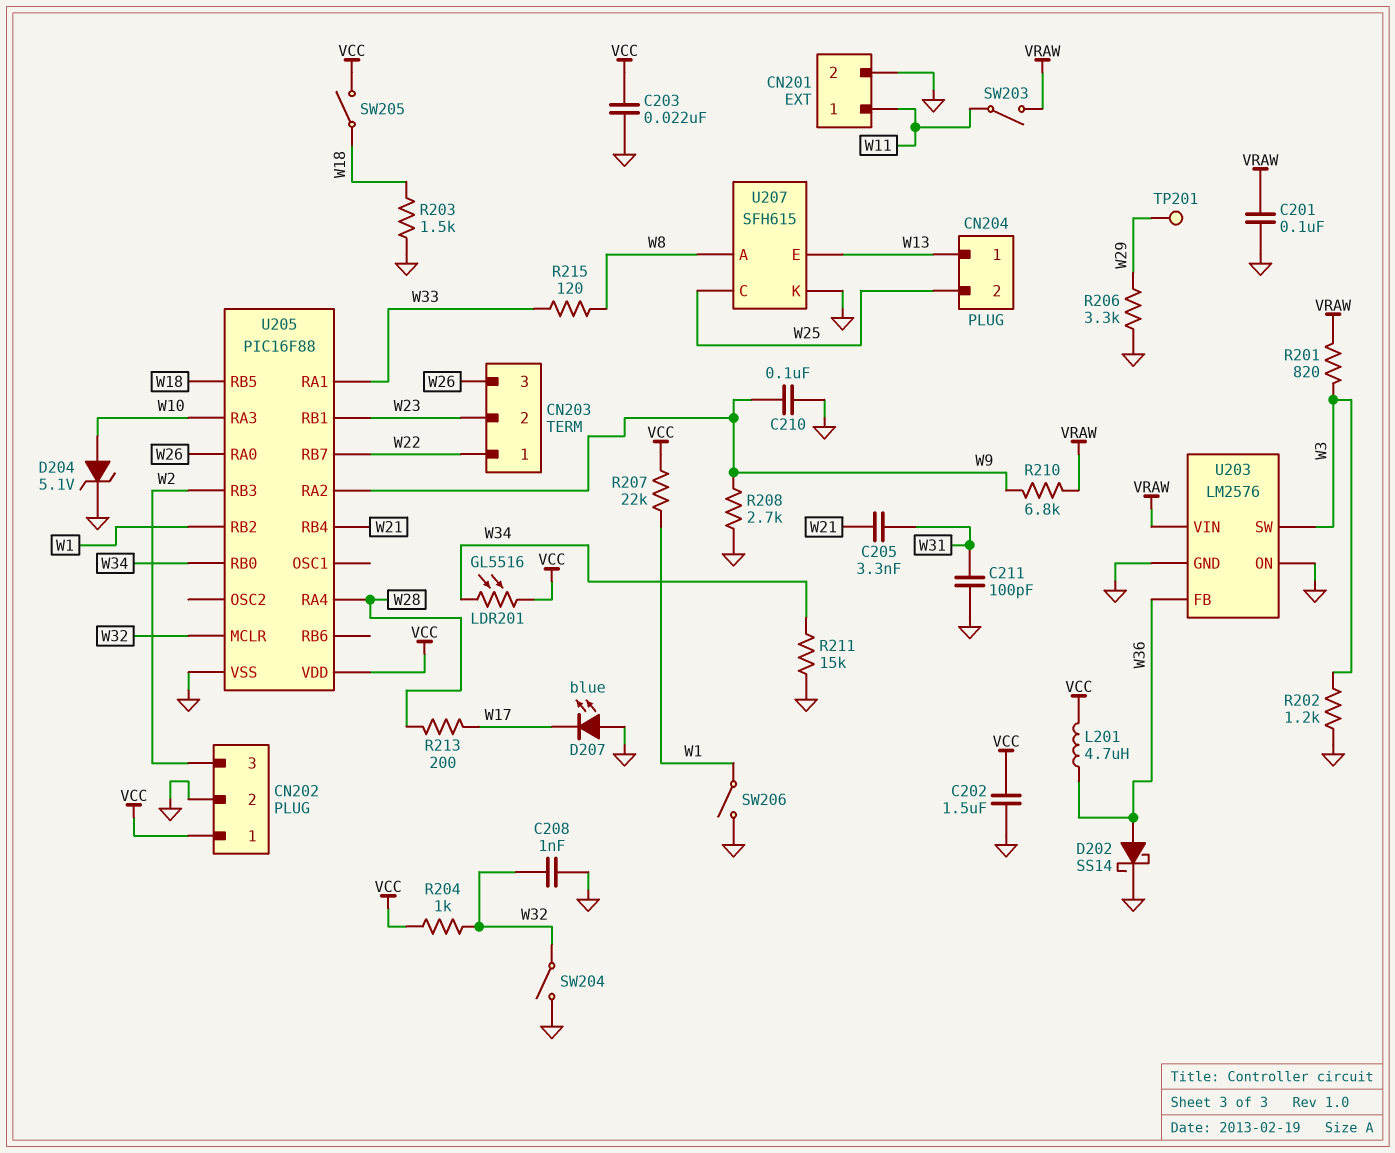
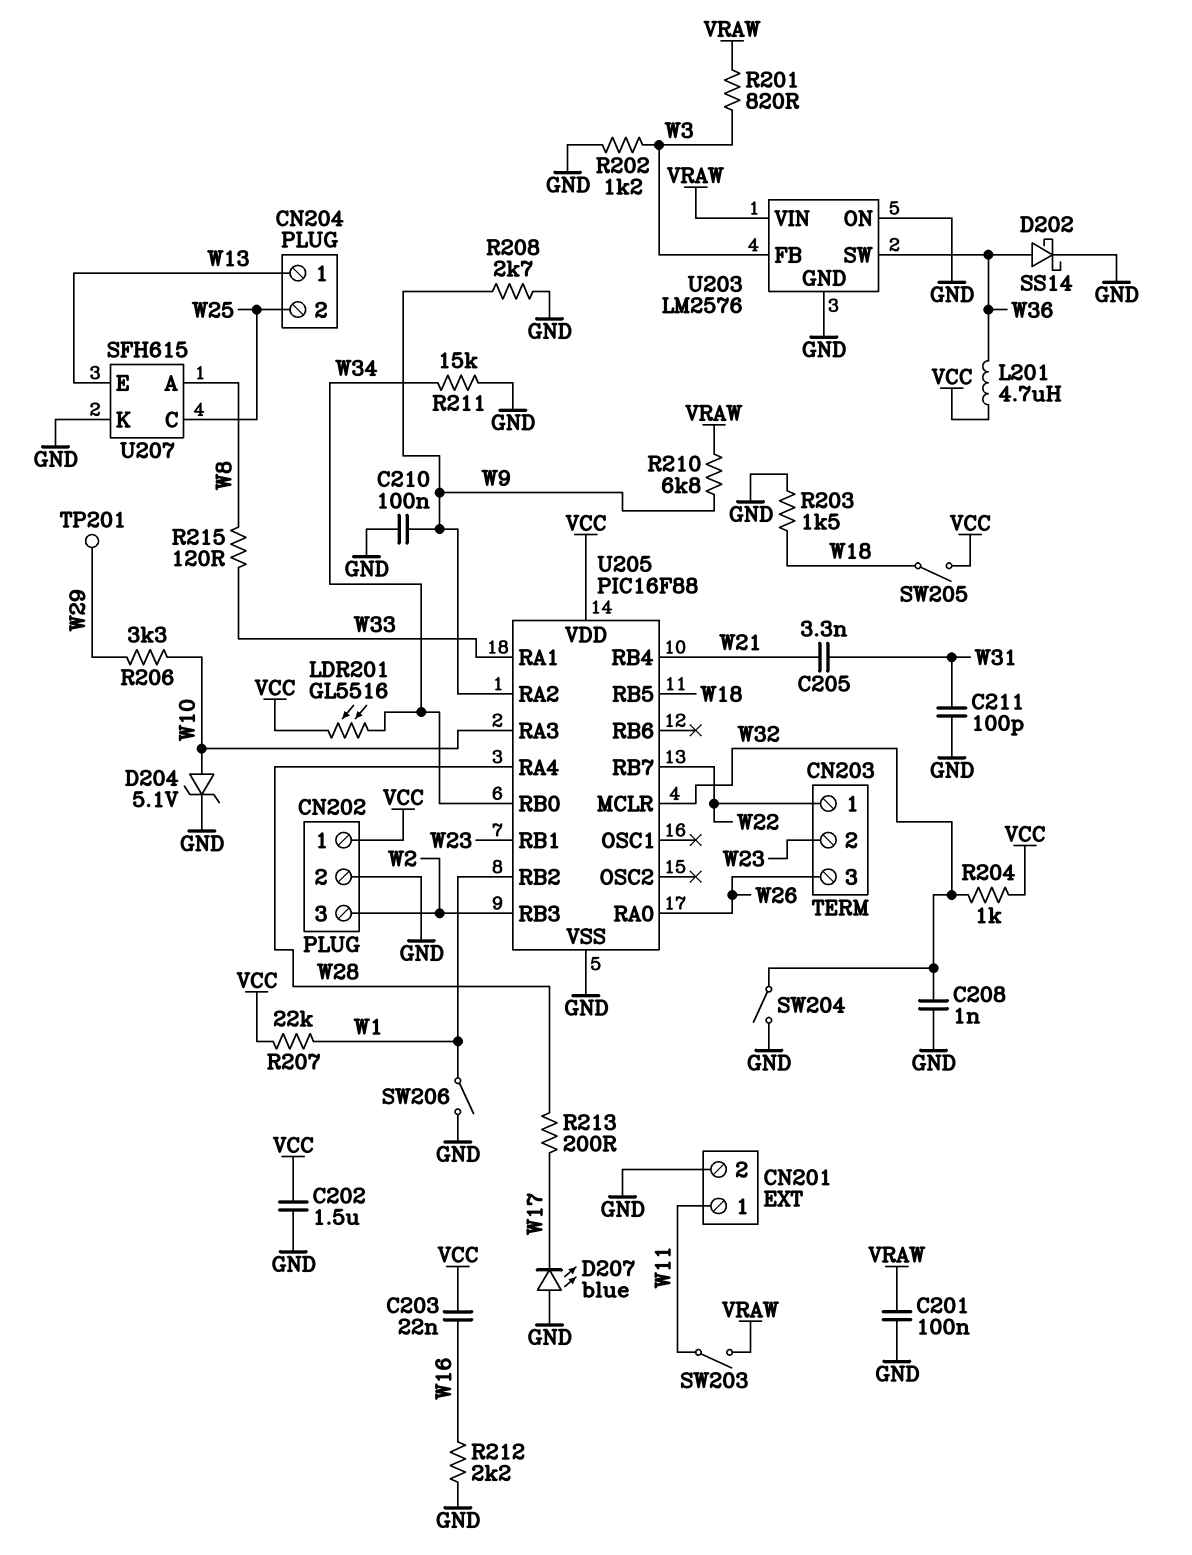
C203: 22nF (GND, VCC) -> 22nF (VCC, W16)
R206: 3.3k (GND, W29) -> 3.3k (W10, W29)
R212: none -> 2.2k (GND, W16)
U203 pin FB: W36 -> W3
U203 pin SW: W3 -> W36

